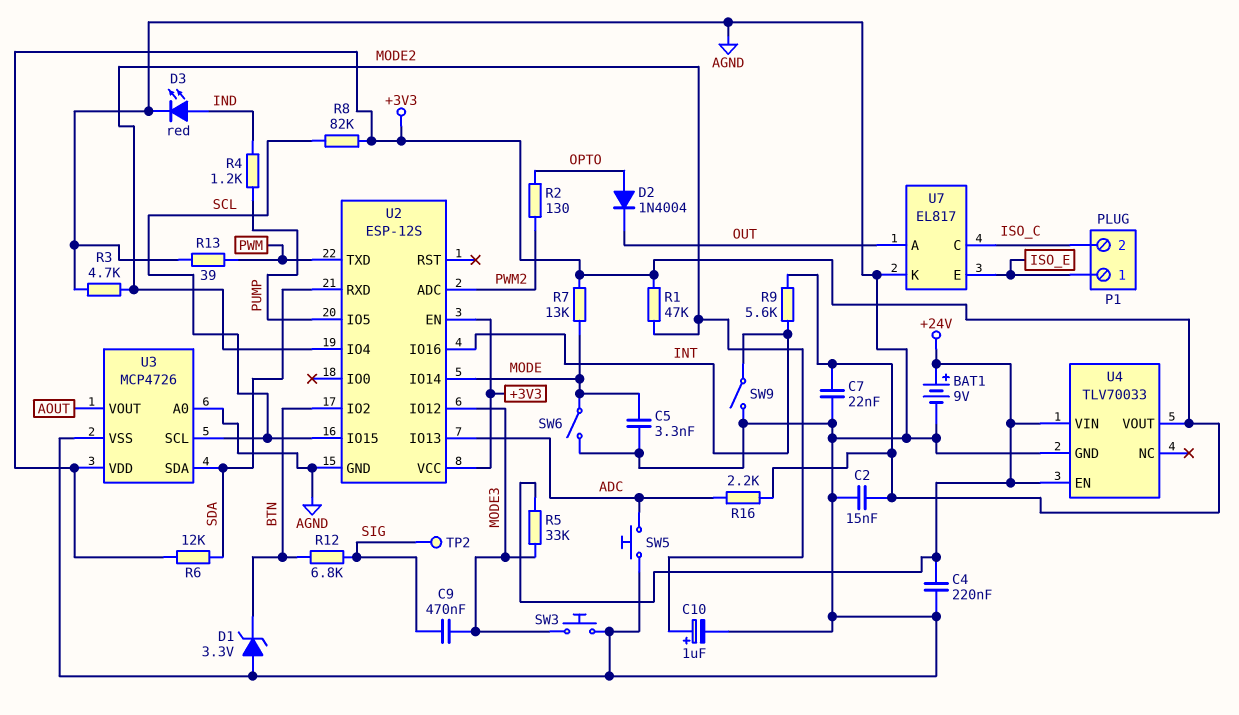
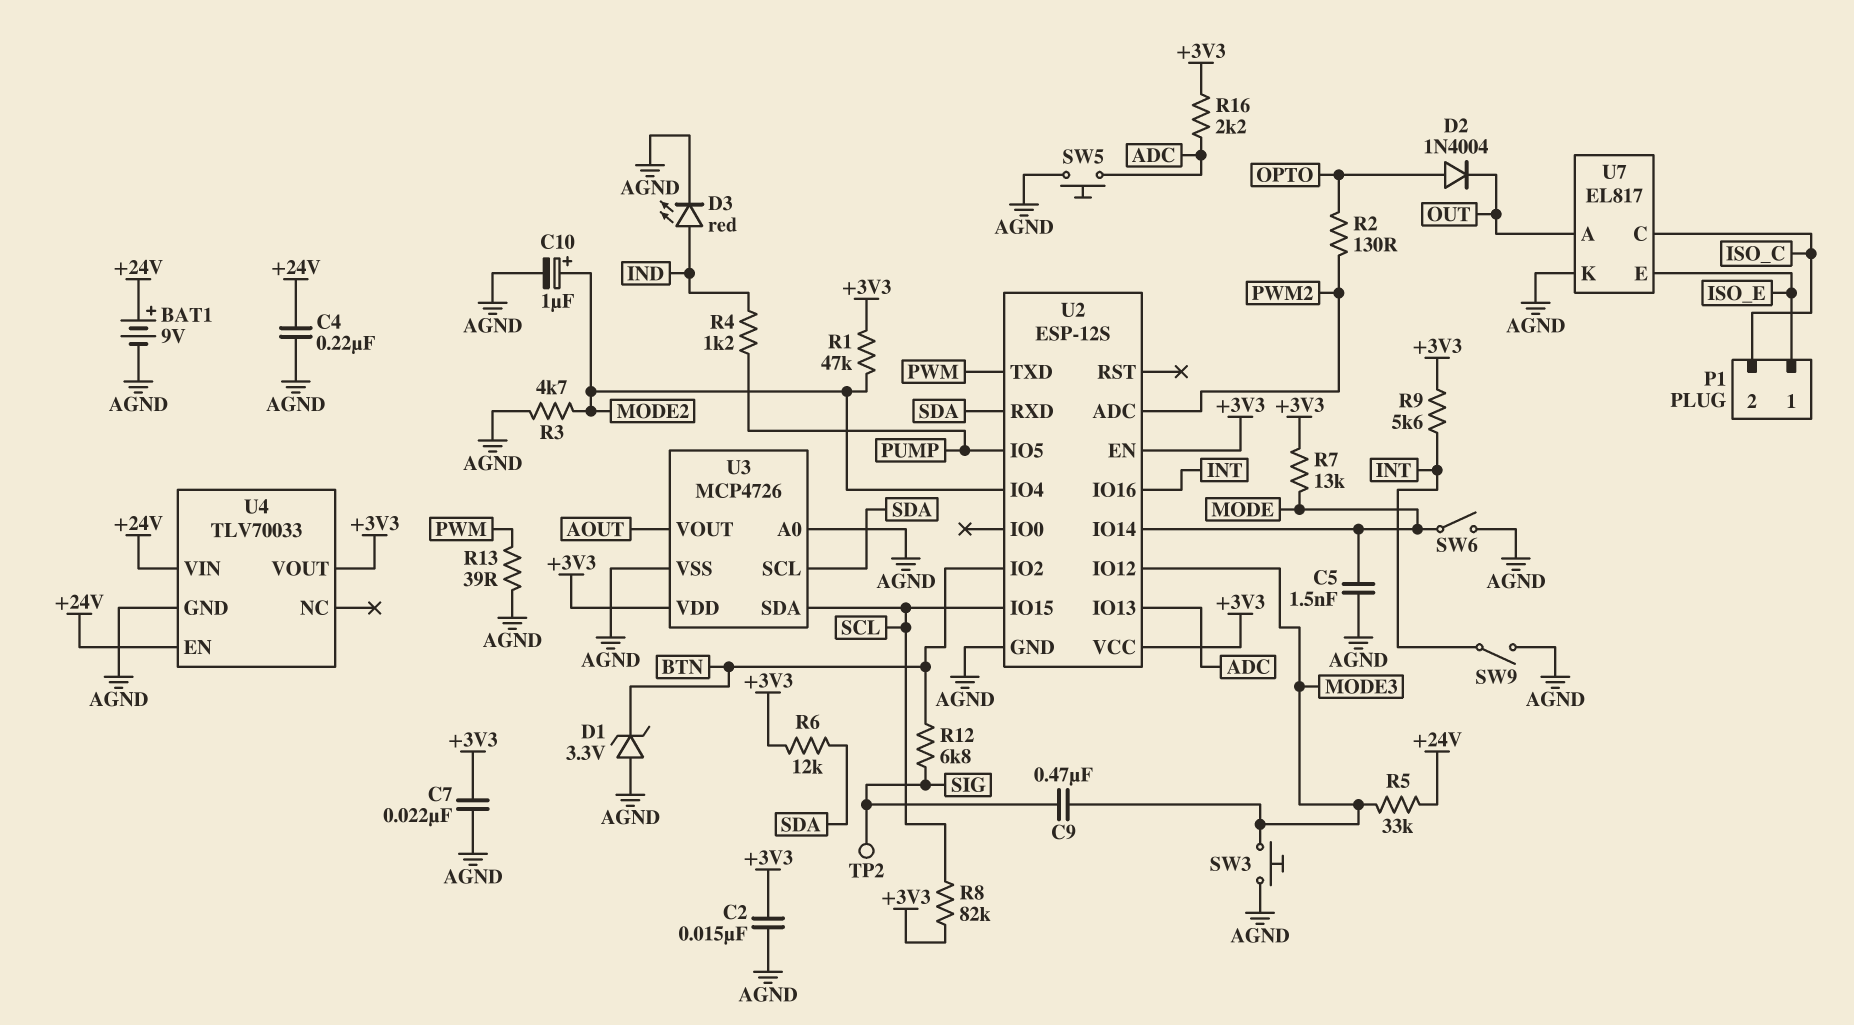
C5: 3.3nF (AGND, MODE) -> 1.5nF (AGND, MODE)
U3 pin SCL: SCL -> SDA
U3 pin SDA: SDA -> SCL

